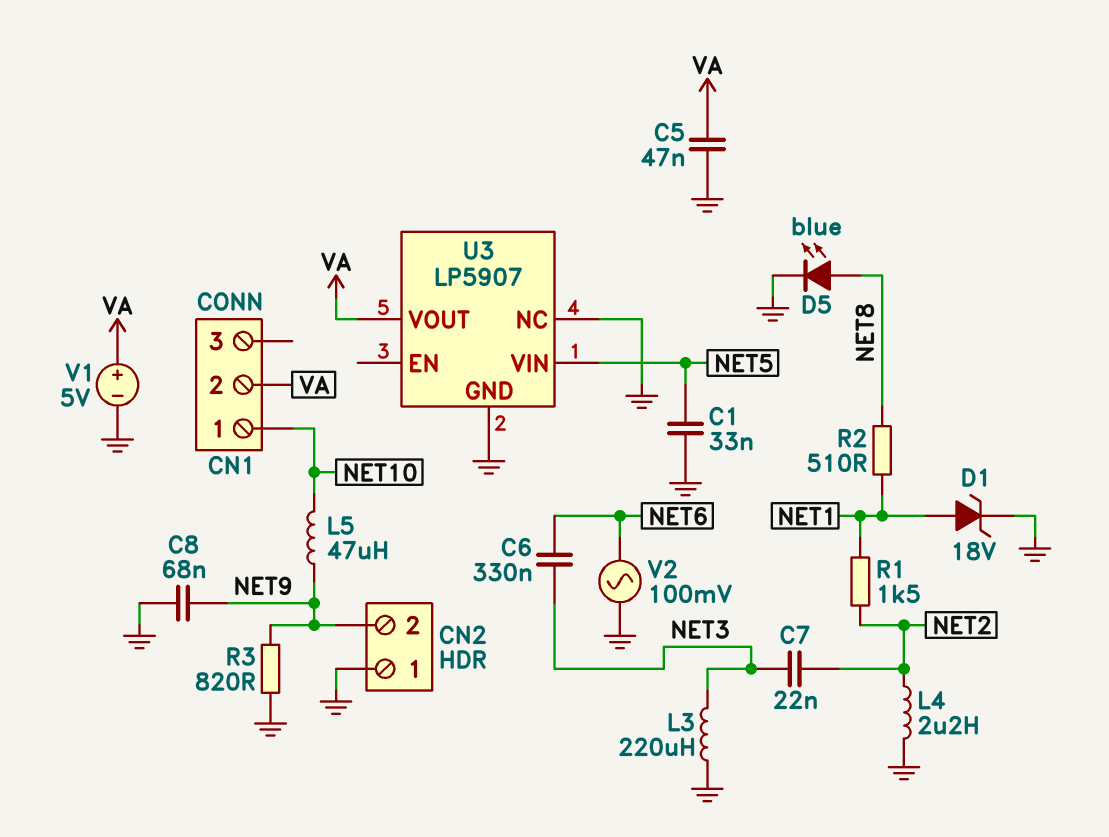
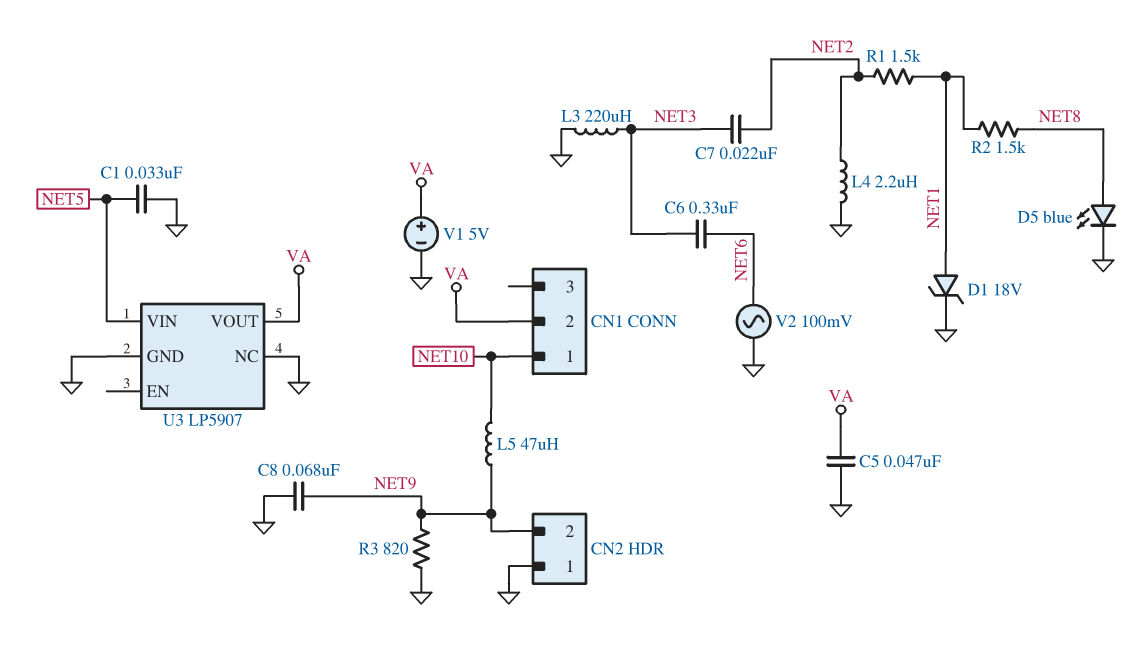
R2: 510 (NET1, NET8) -> 1.5k (NET1, NET8)

